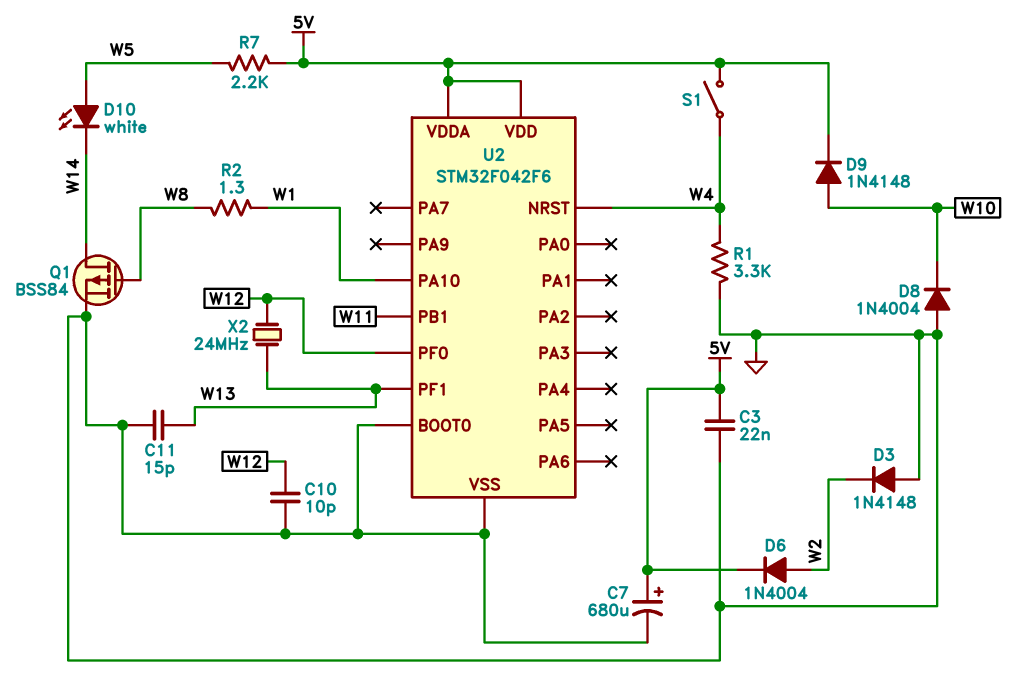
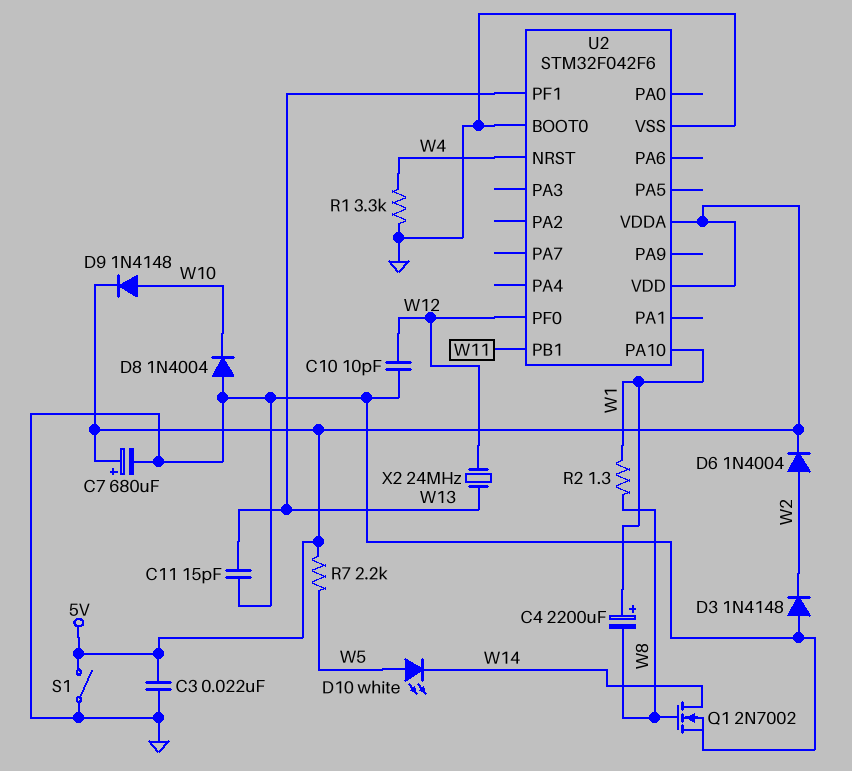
C4: none -> 2200uF (plus W1, minus W8)
Q1: PMOS BSS84 (G W8, D W14, S GND) -> NMOS 2N7002 (G W8, D W14, S GND)
S1: switch (5V, W4) -> switch (5V, GND)

